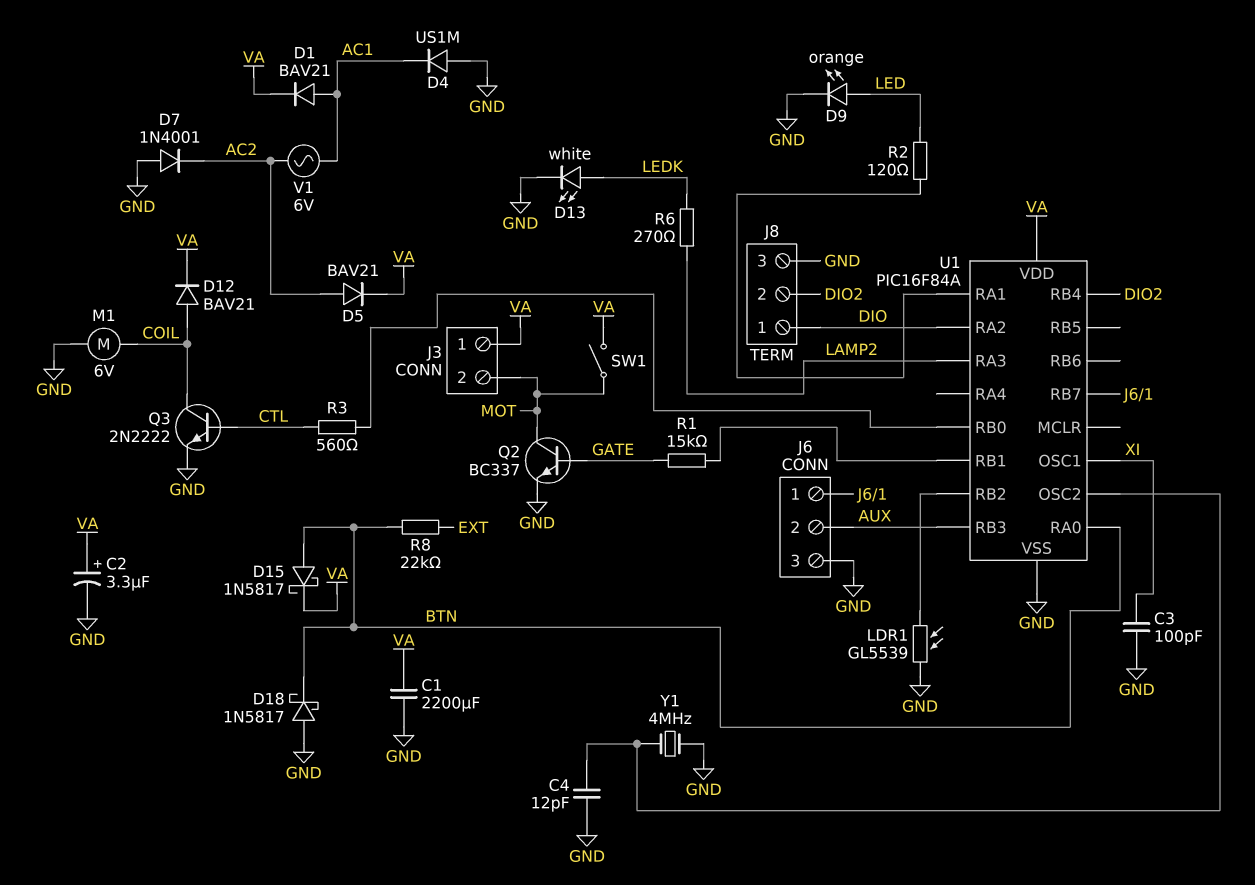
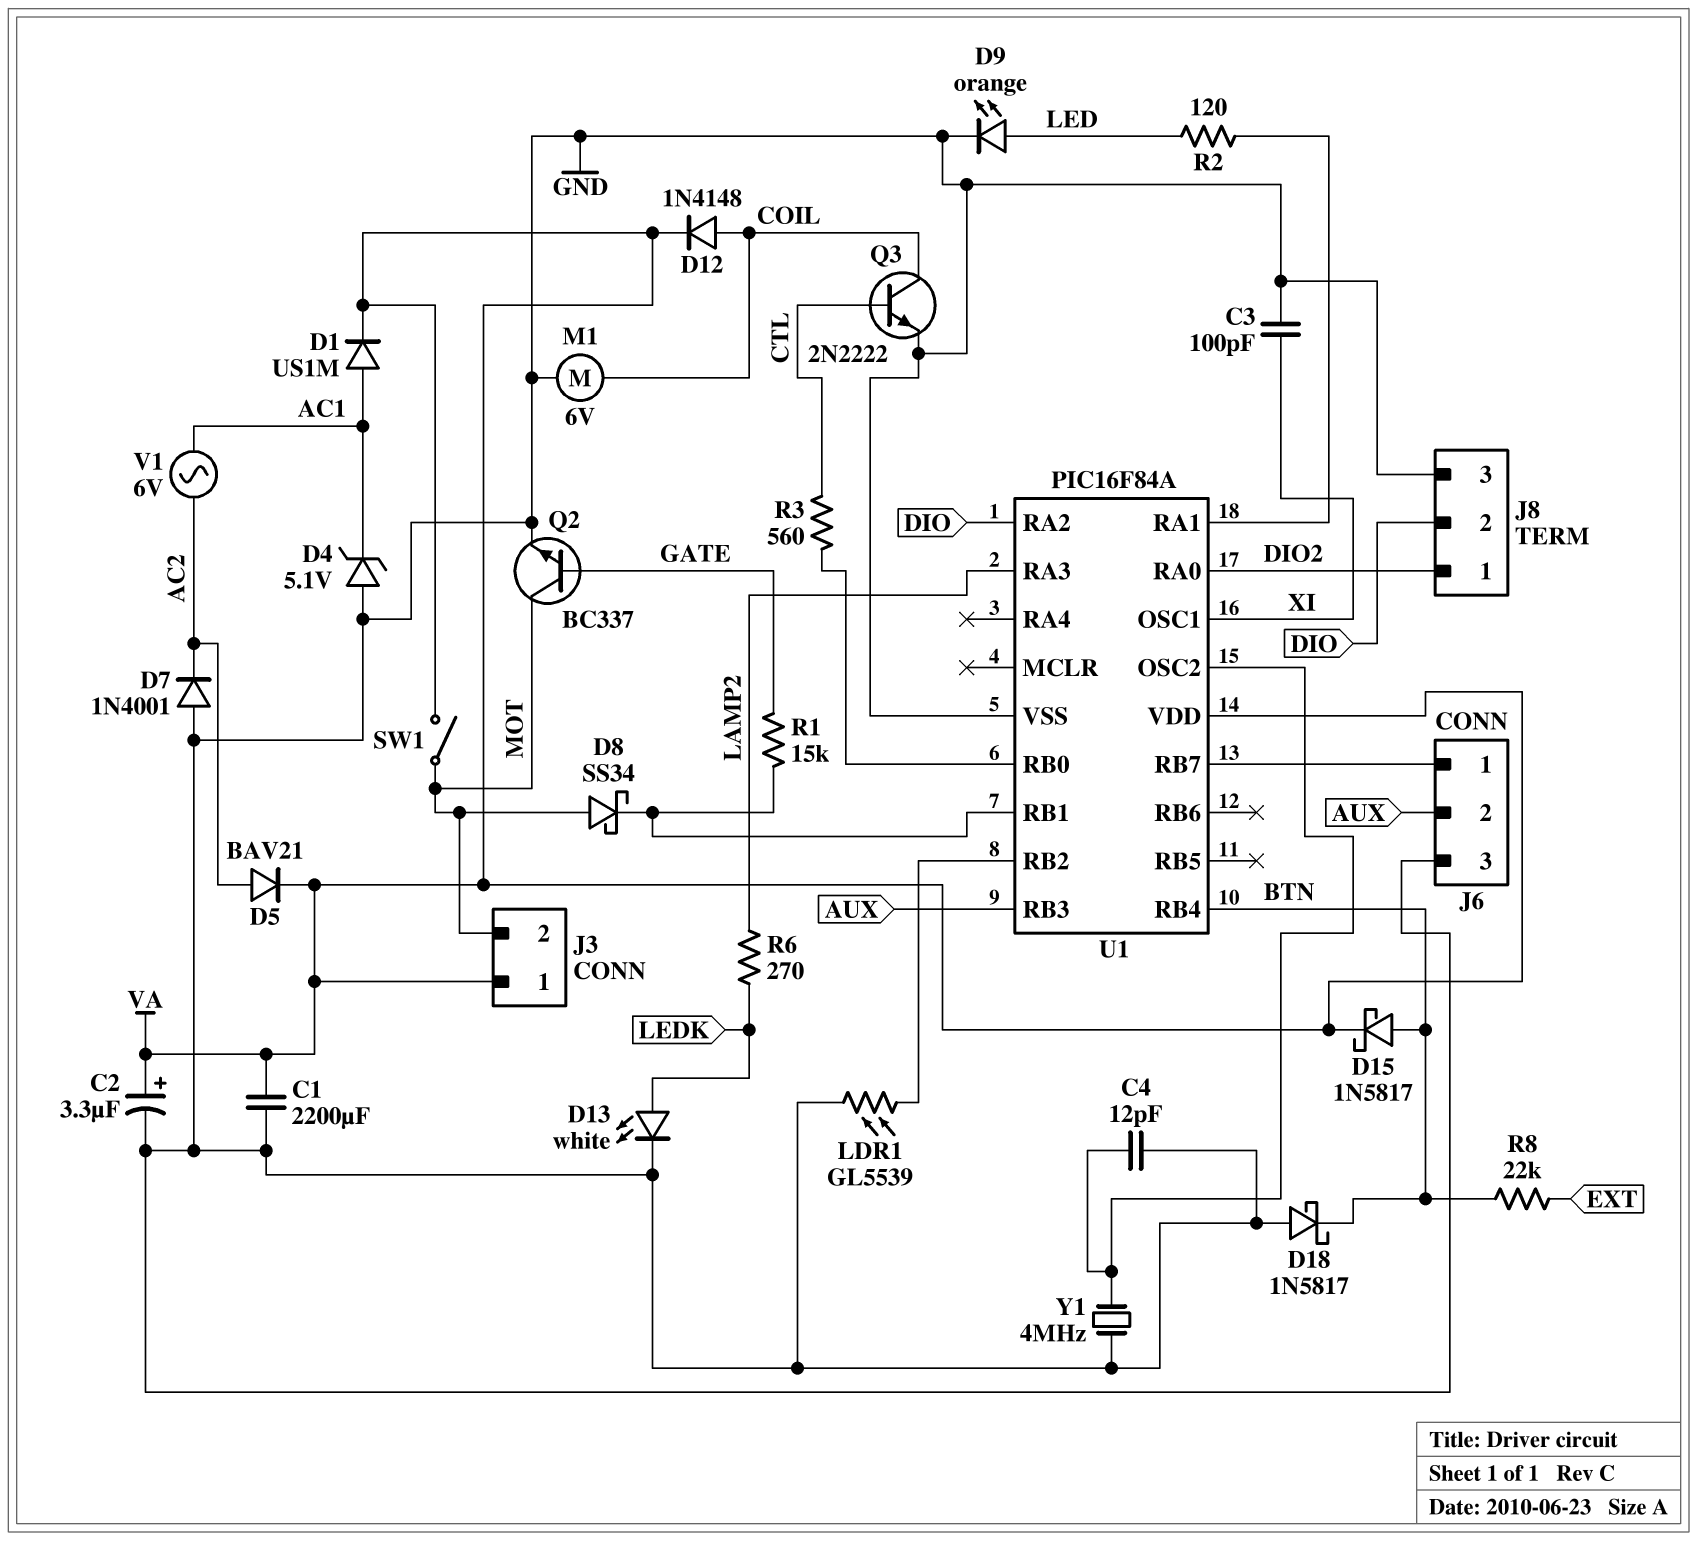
D1: diode BAV21 (A AC1, K VA) -> diode US1M (A AC1, K VA)
D4: diode US1M (A GND, K AC1) -> zener 5.1V (A GND, K AC1)
D8: none -> schottky SS34 (A MOT, K U1/RB1)
D12: diode BAV21 (A COIL, K VA) -> diode 1N4148 (A COIL, K VA)
J8 pin 1: DIO -> DIO2
J8 pin 2: DIO2 -> DIO
U1 pin RA0: BTN -> DIO2
U1 pin RB4: DIO2 -> BTN

